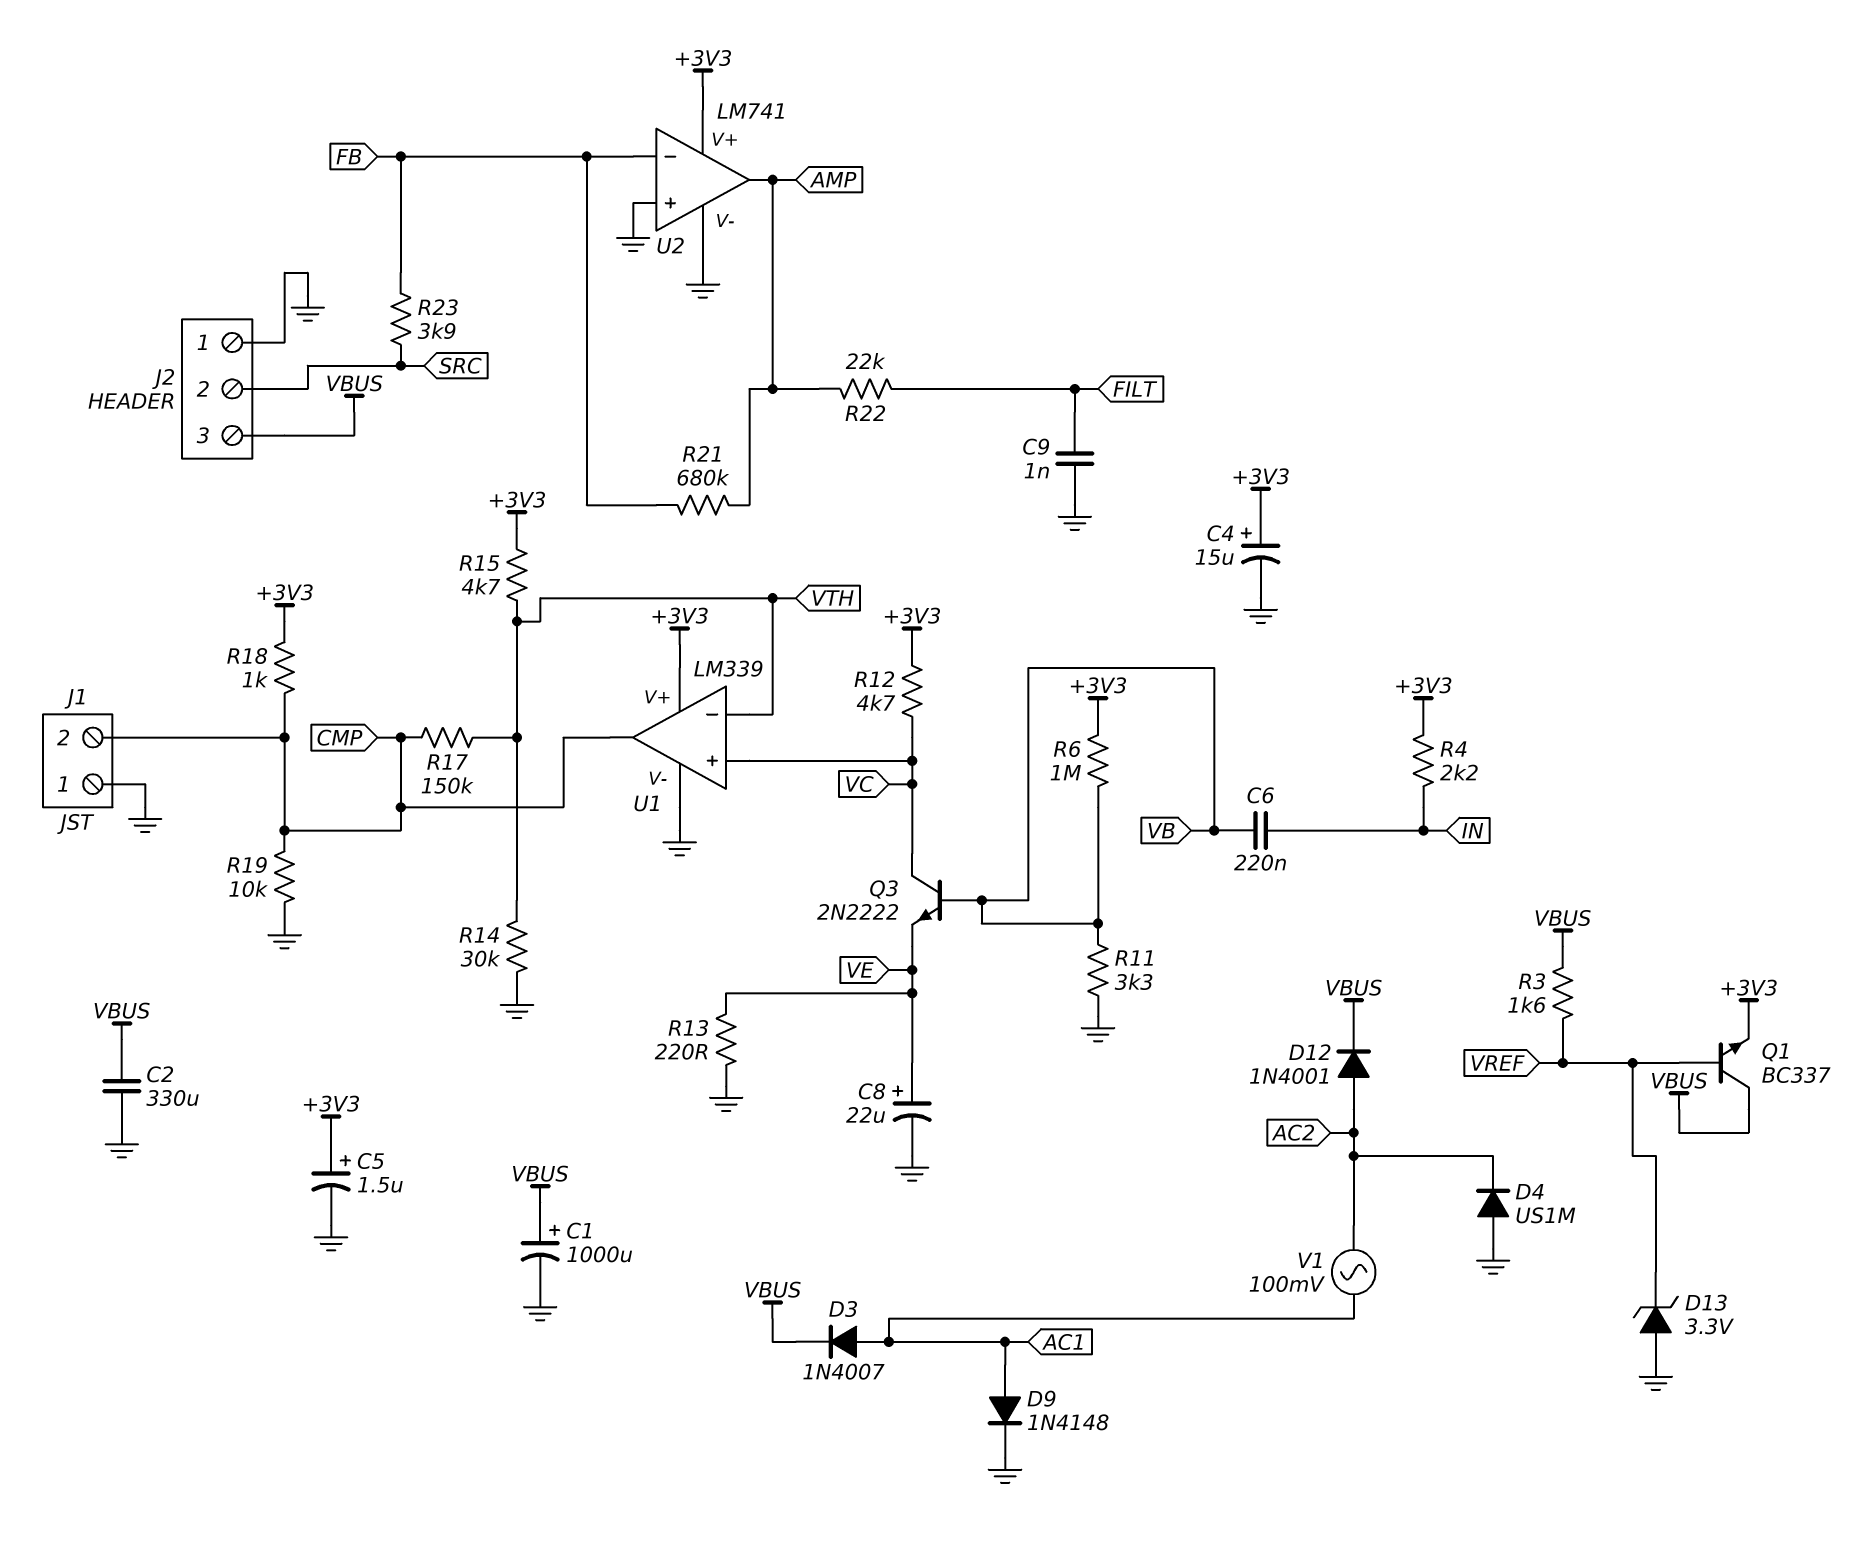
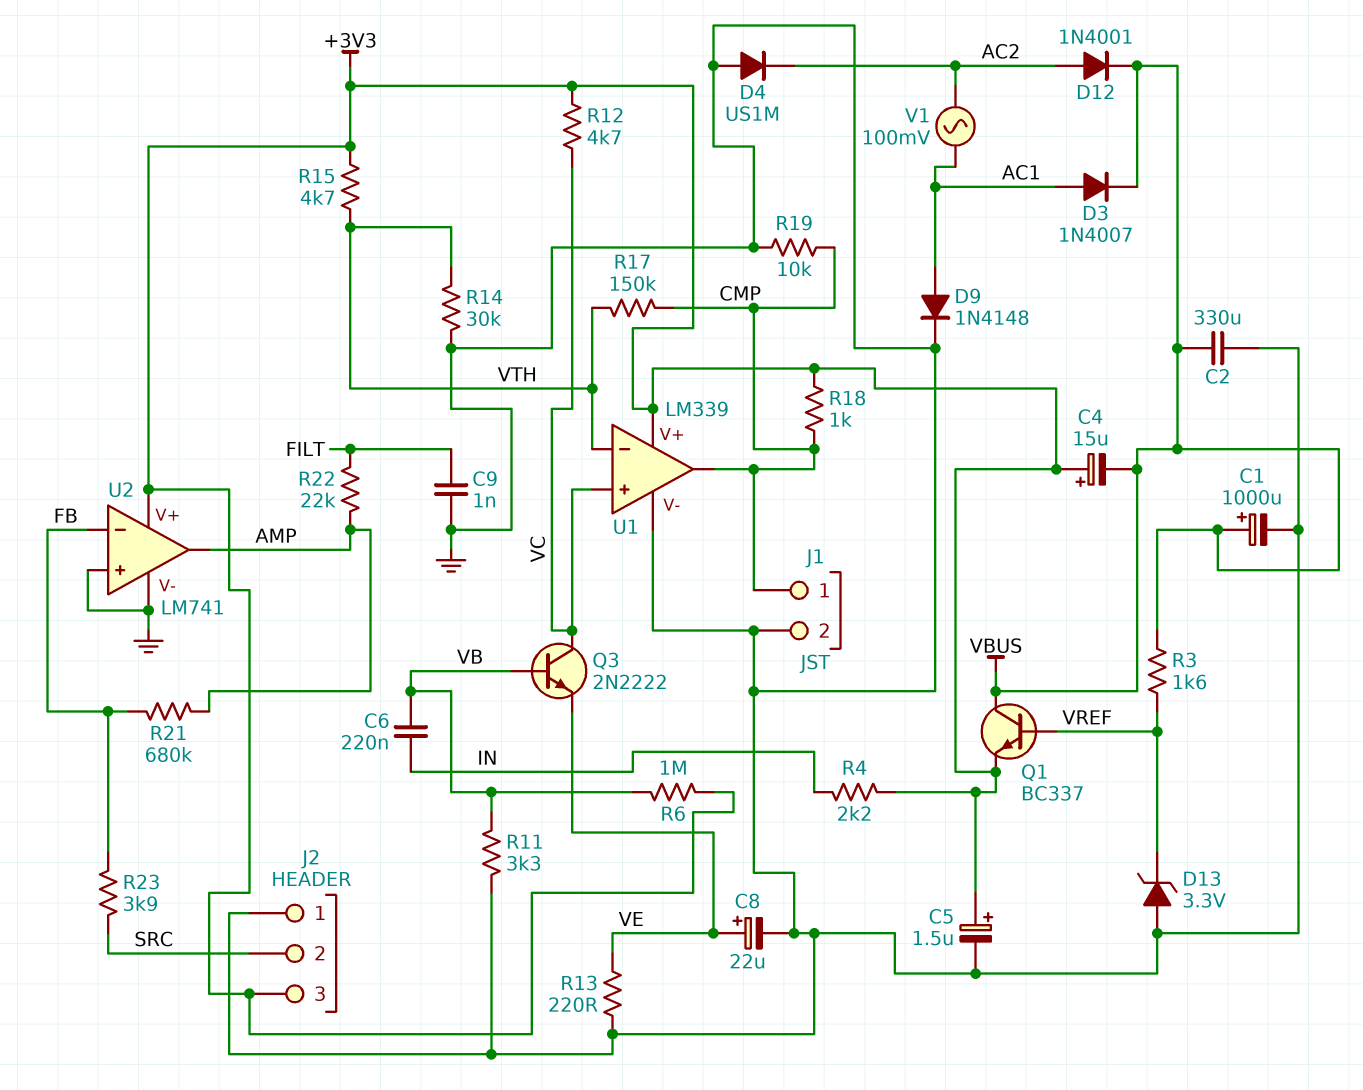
C4: 15uF (plus +3V3, minus GND) -> 15uF (plus +3V3, minus VBUS)
J1 pin 1: GND -> CMP
J1 pin 2: CMP -> GND
J2 pin 3: VBUS -> +3V3

